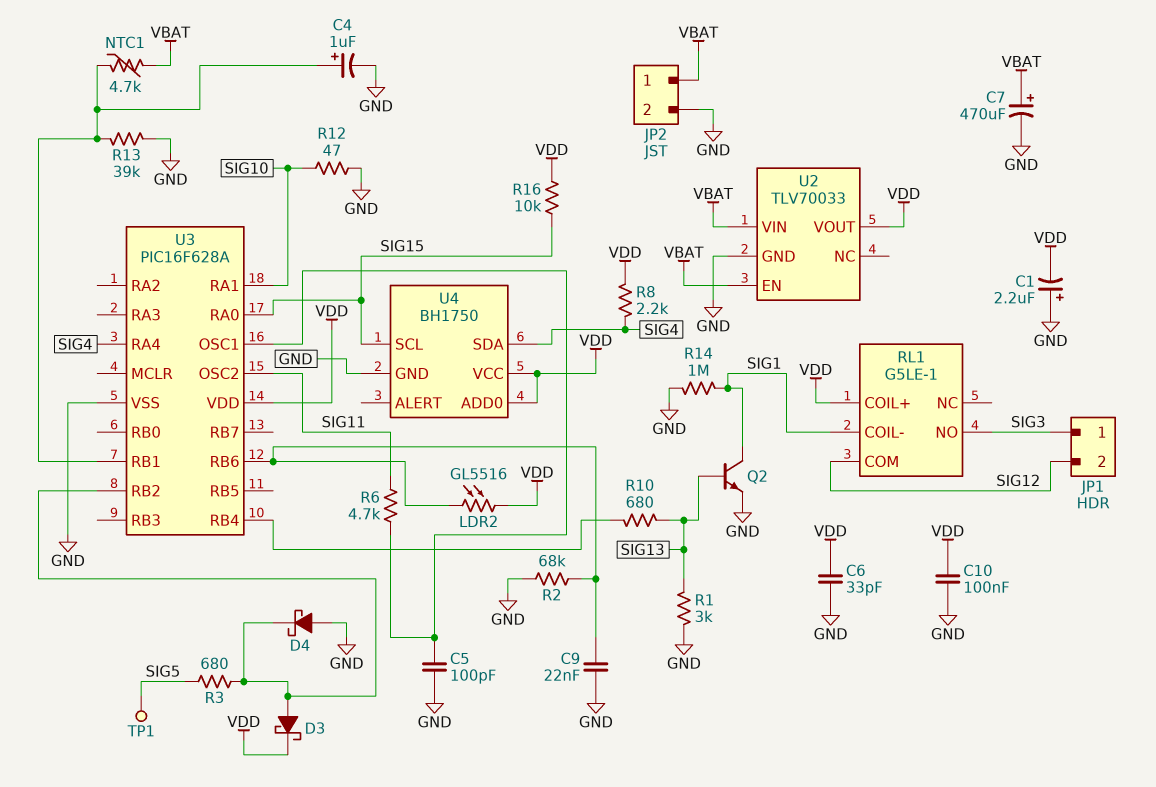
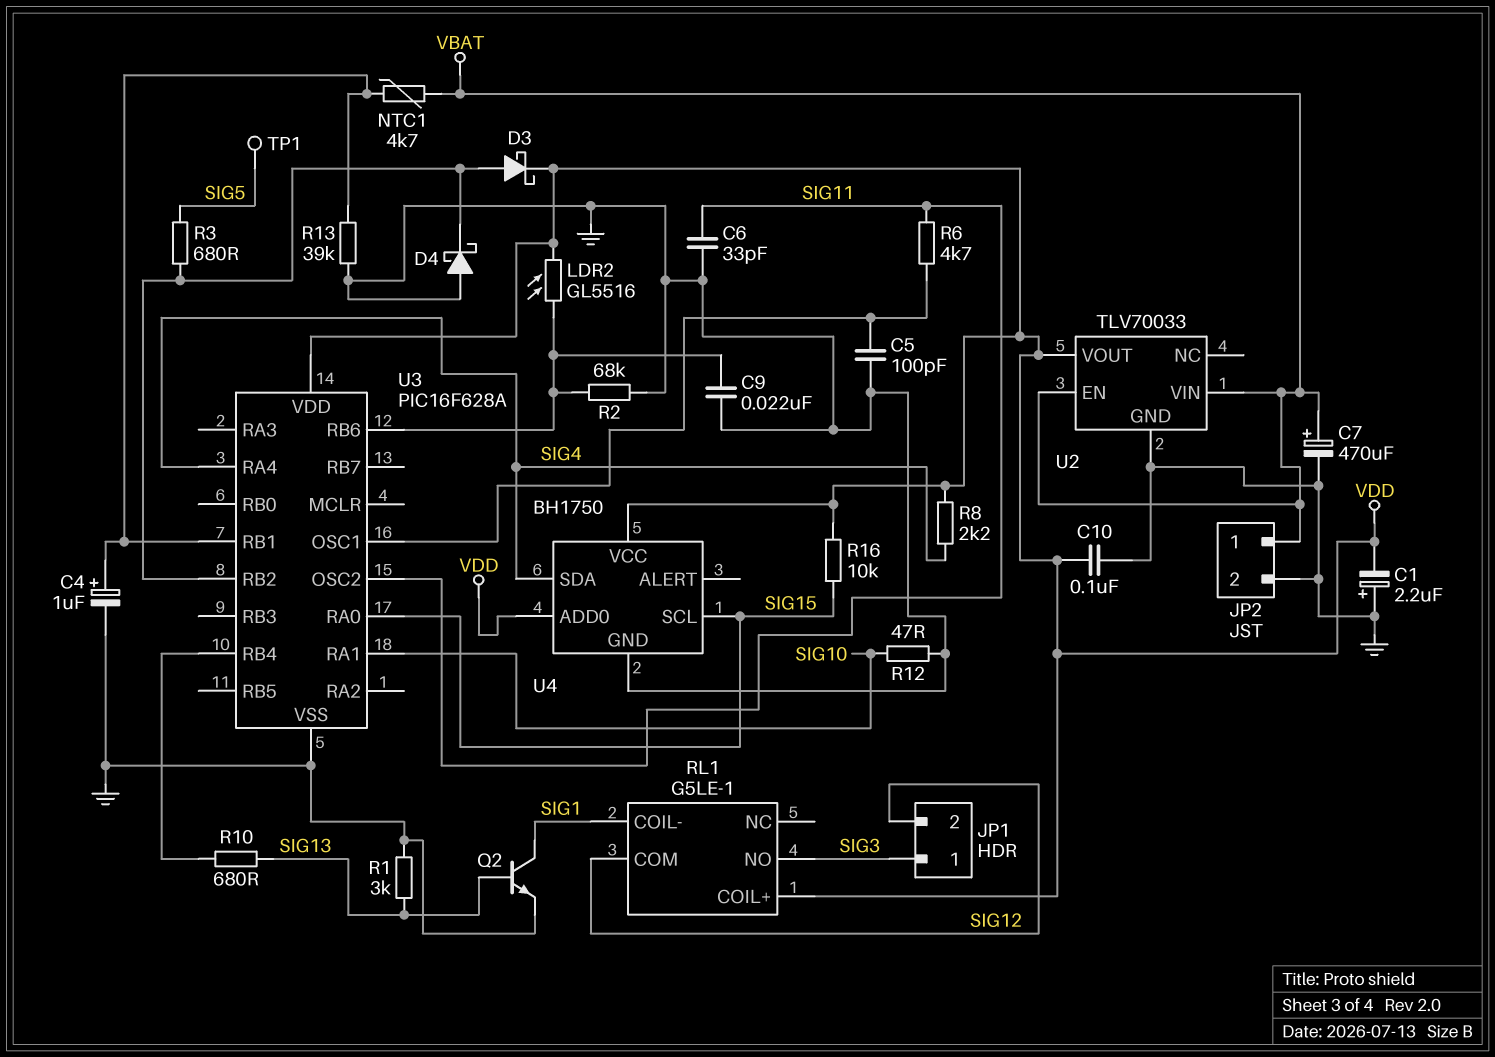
C6: 33pF (GND, VDD) -> 33pF (GND, SIG11)
R14: 1M (GND, SIG1) -> none

